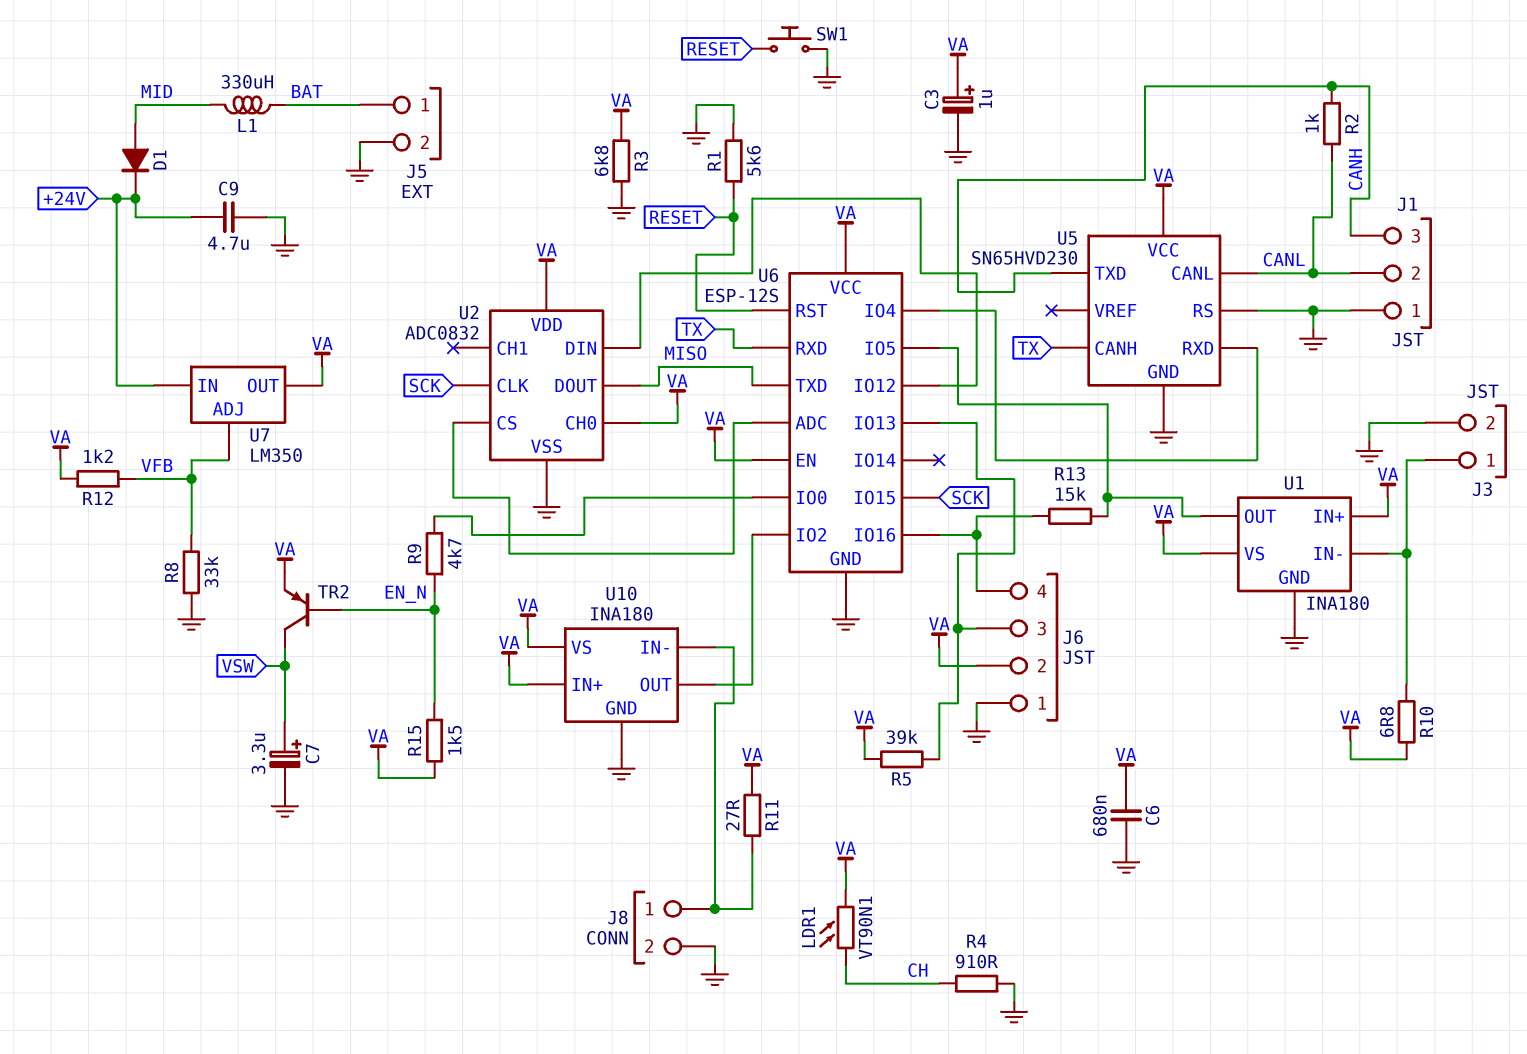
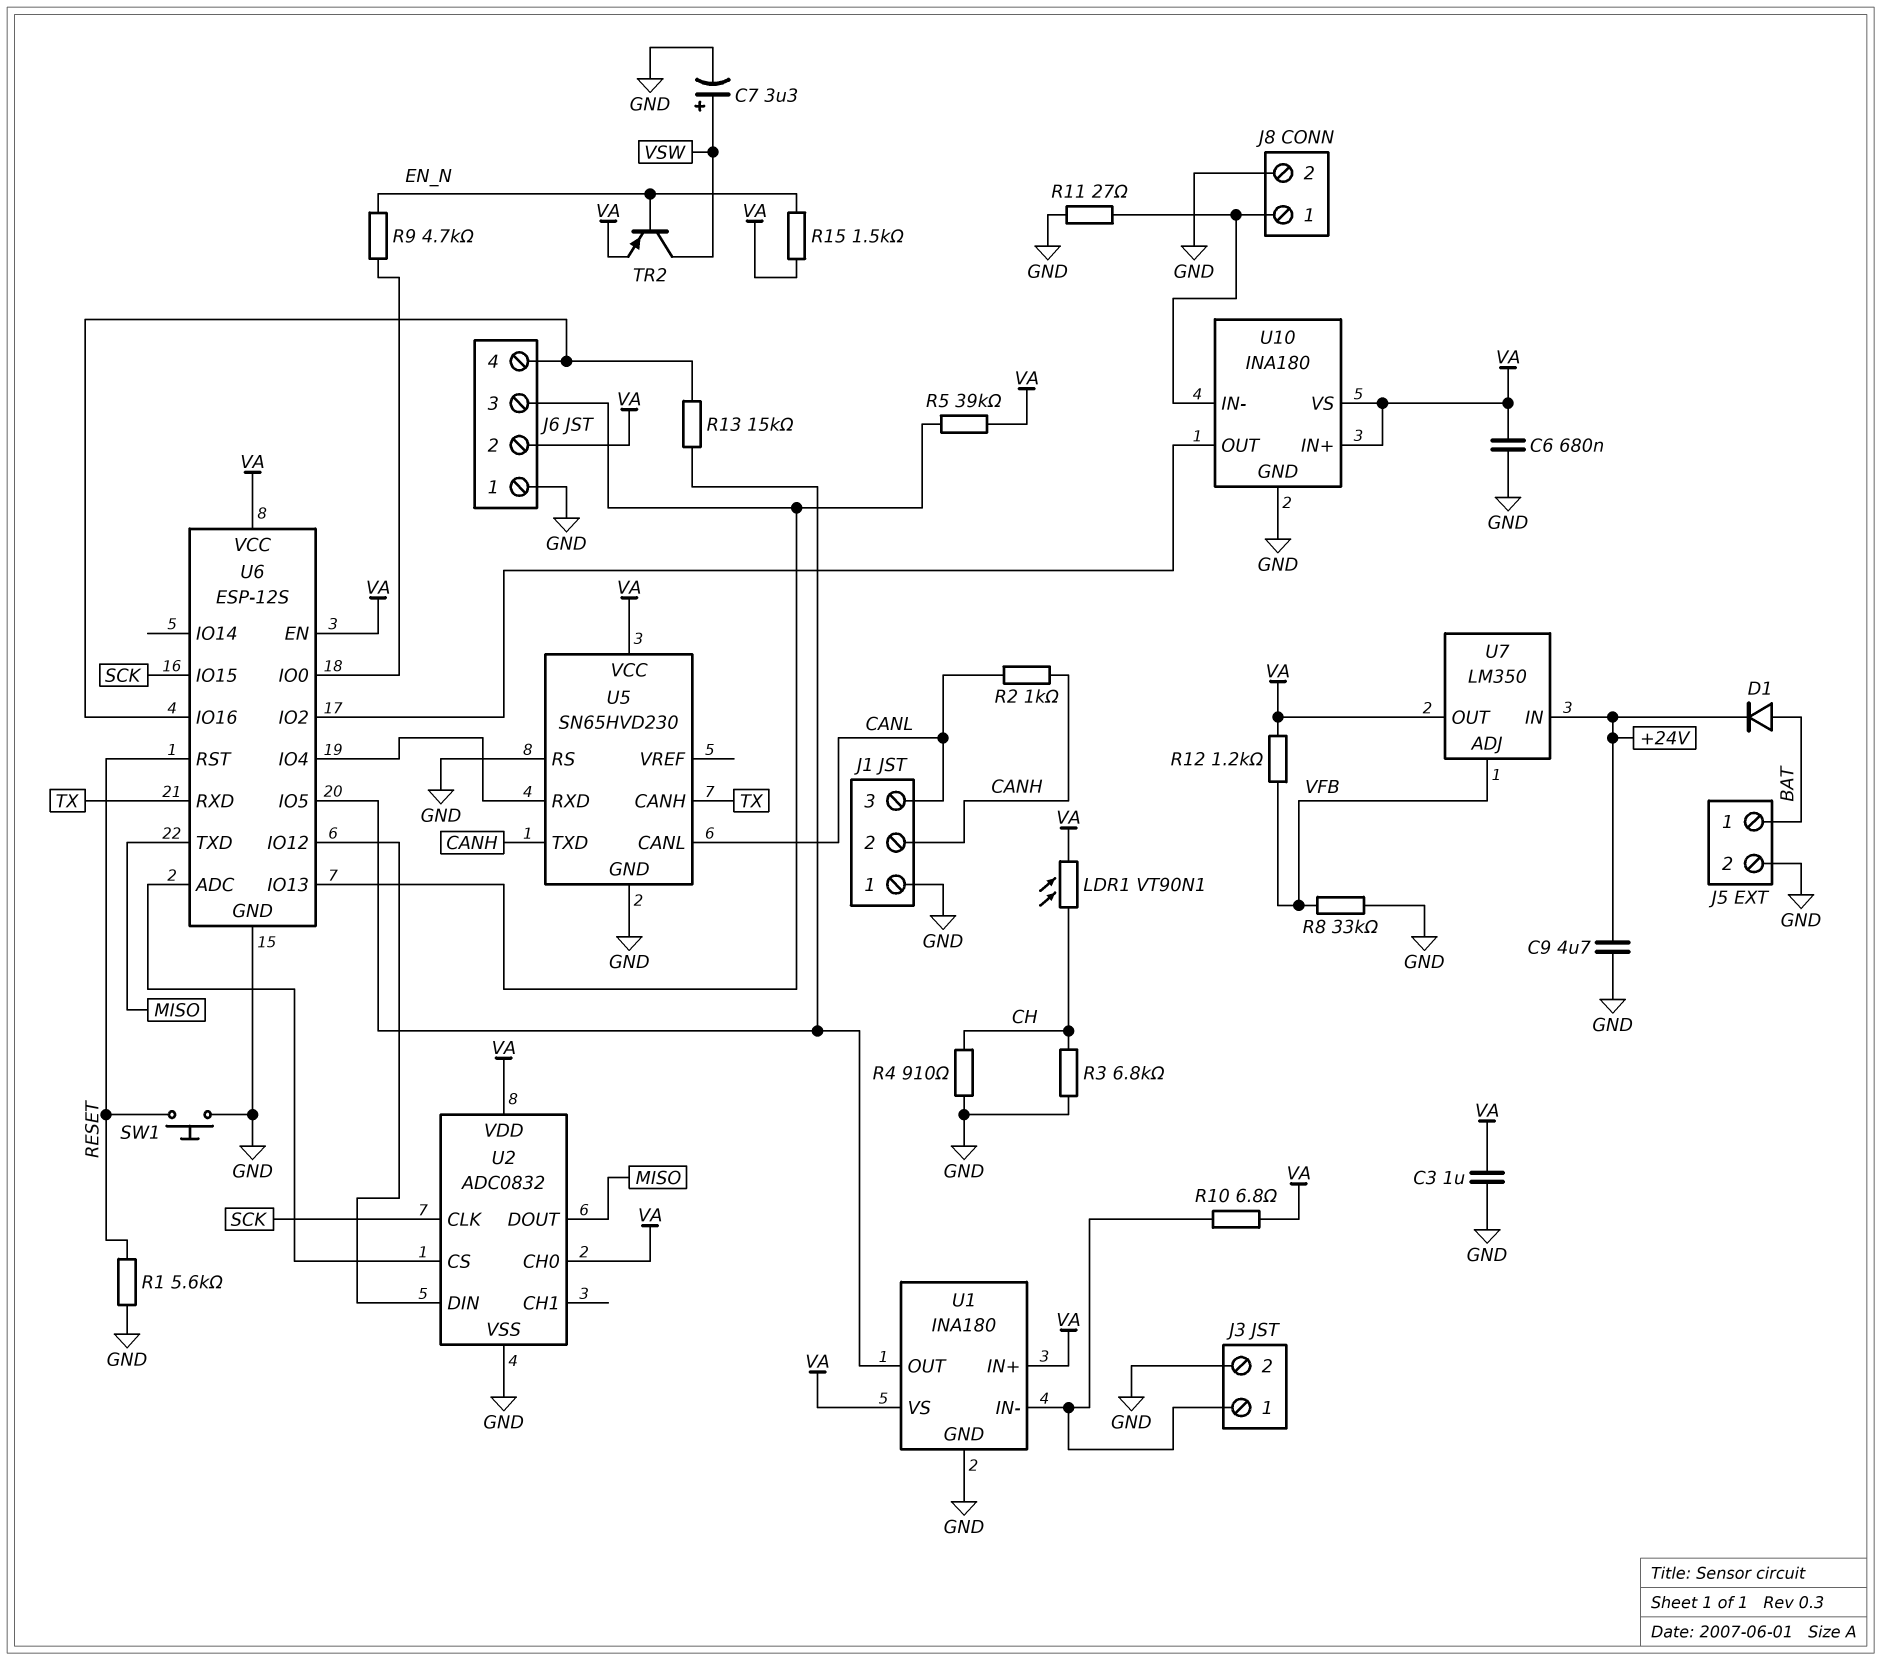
C3: 1uF (plus VA, minus GND) -> 1uF (GND, VA)
D1: diode (A MID, K +24V) -> diode (A BAT, K +24V)
J1 pin 2: CANL -> CANH
J1 pin 3: CANH -> CANL
L1: 330uH (BAT, MID) -> none
R3: 6.8k (GND, VA) -> 6.8k (CH, GND)
R11: 27 (J8/1, VA) -> 27 (GND, J8/1)

